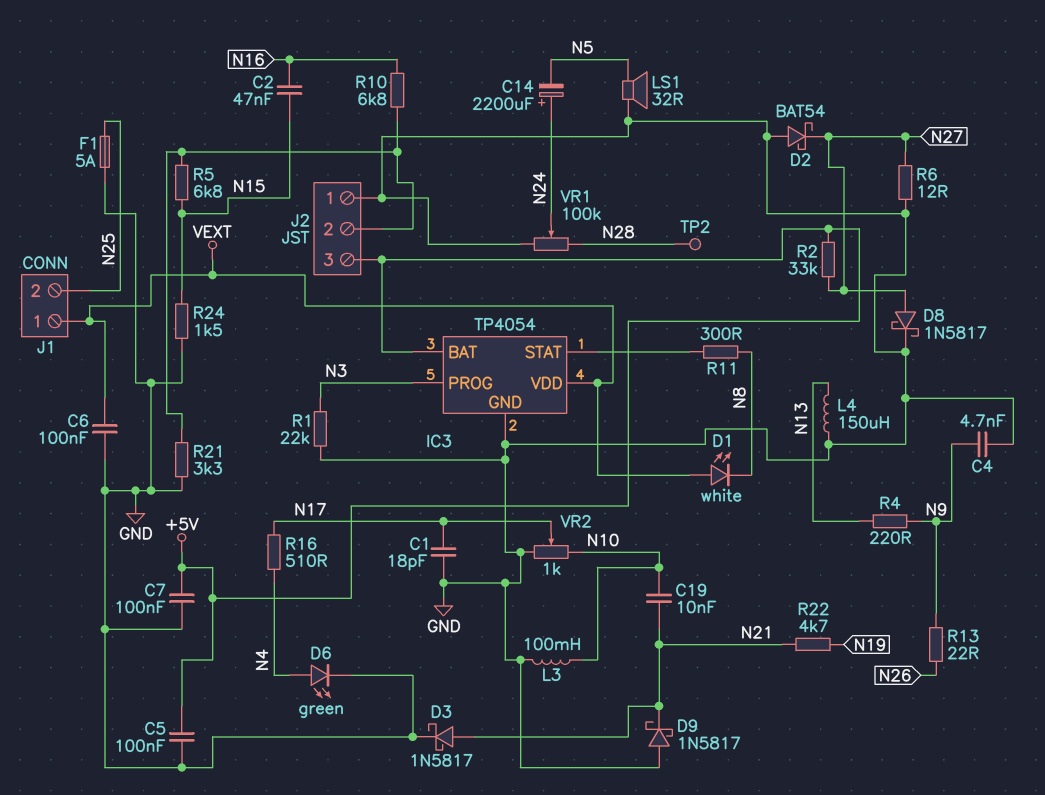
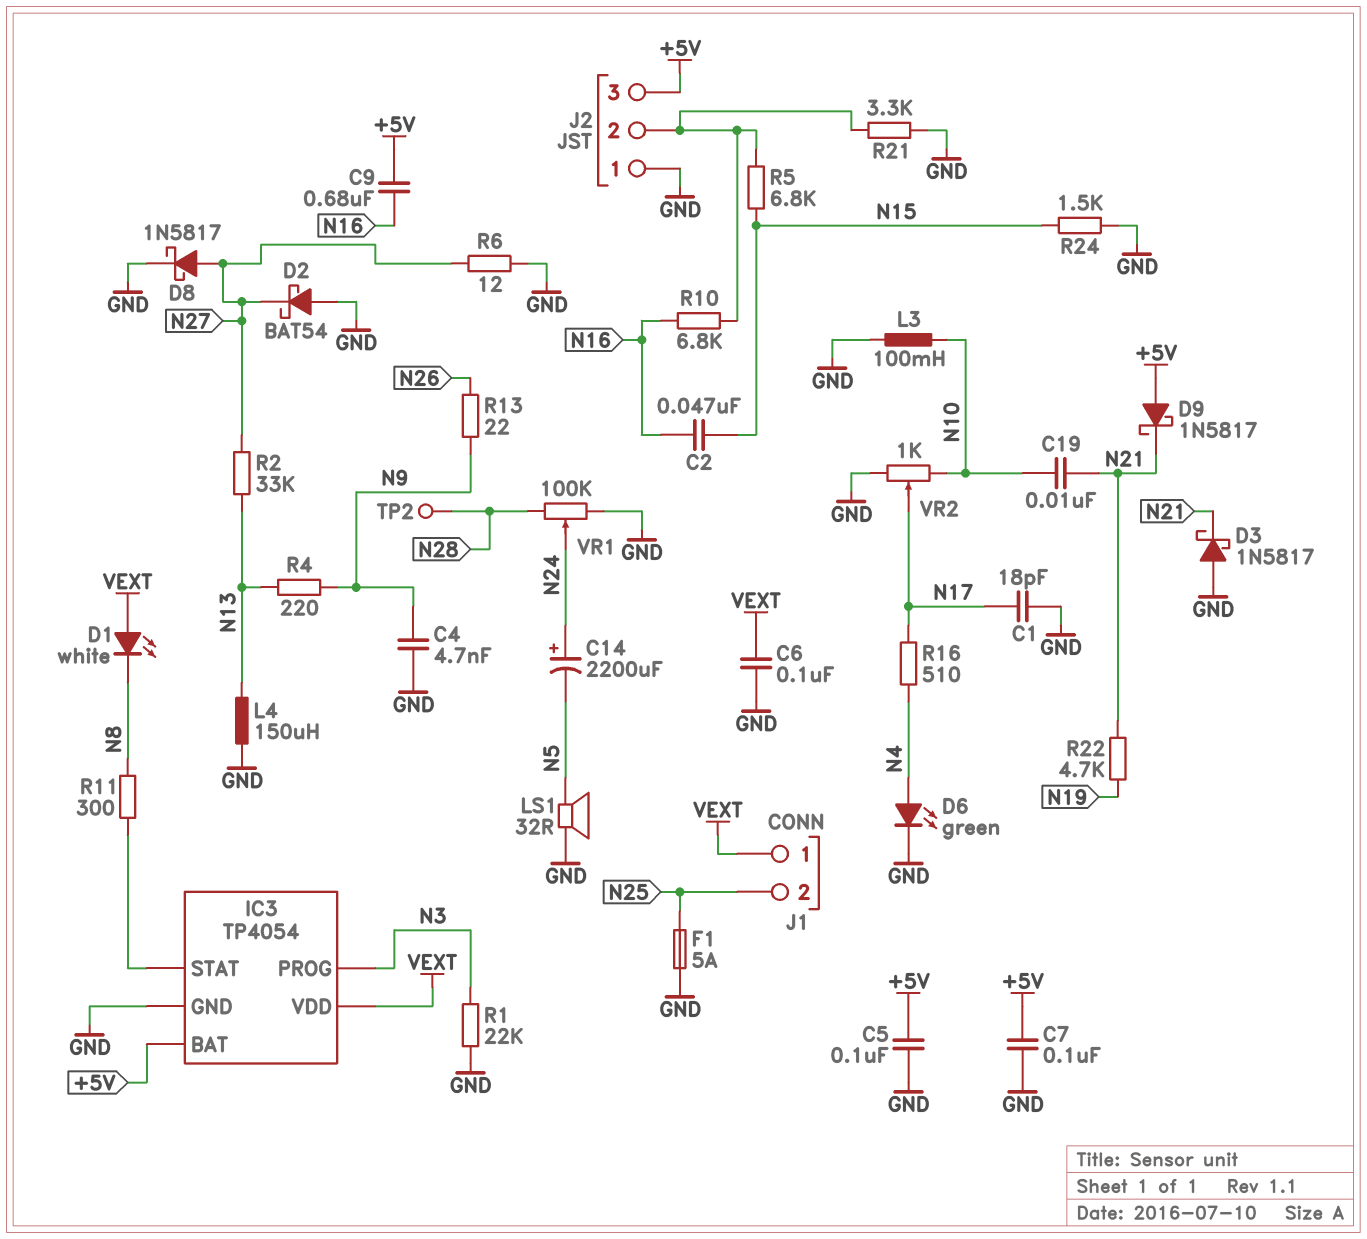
C9: none -> 680nF (+5V, N16)
D3: schottky 1N5817 (A N21, K GND) -> schottky 1N5817 (A GND, K N21)
D9: schottky 1N5817 (A GND, K N21) -> schottky 1N5817 (A +5V, K N21)
R2: 33k (+5V, N27) -> 33k (N13, N27)

